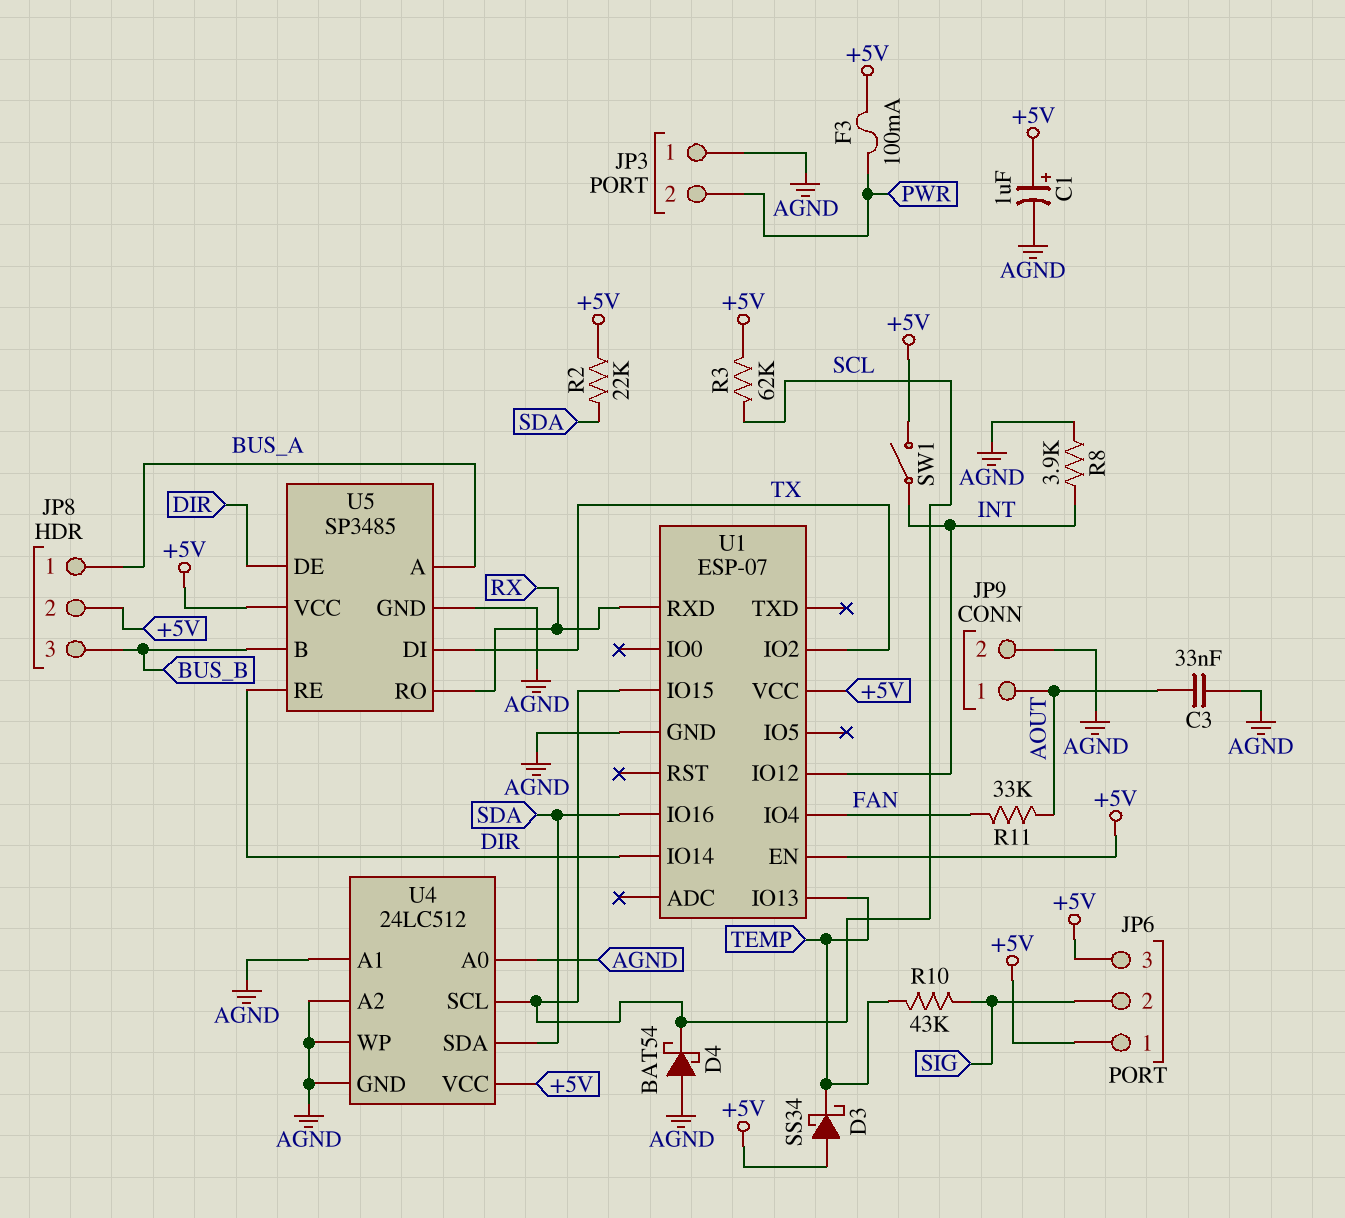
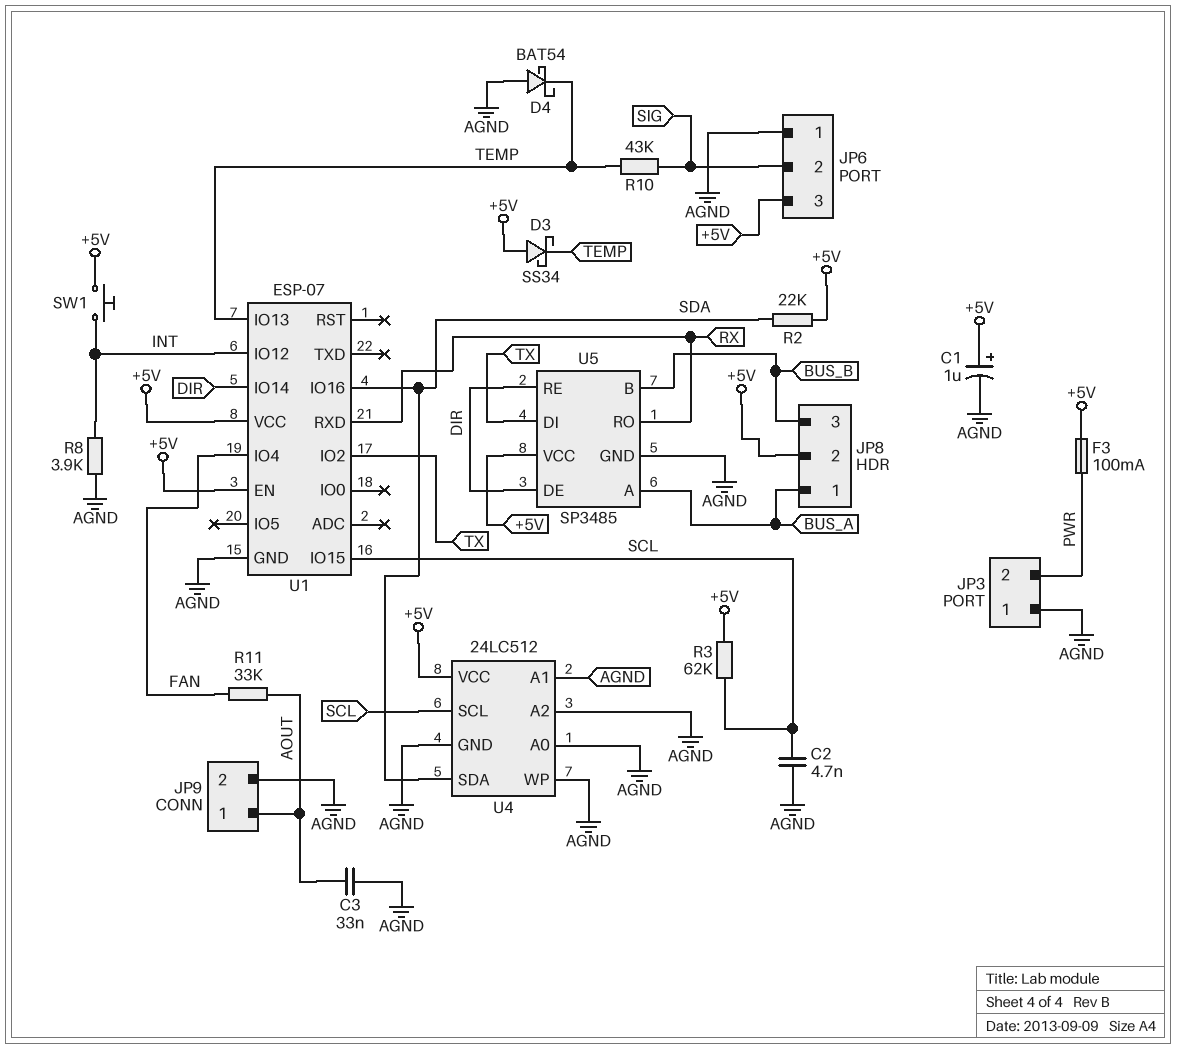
C2: none -> 4.7nF (AGND, SCL)
D4: schottky BAT54 (A AGND, K SCL) -> schottky BAT54 (A AGND, K TEMP)
JP6 pin 1: +5V -> AGND
SW1: switch (+5V, INT) -> button (+5V, INT)

